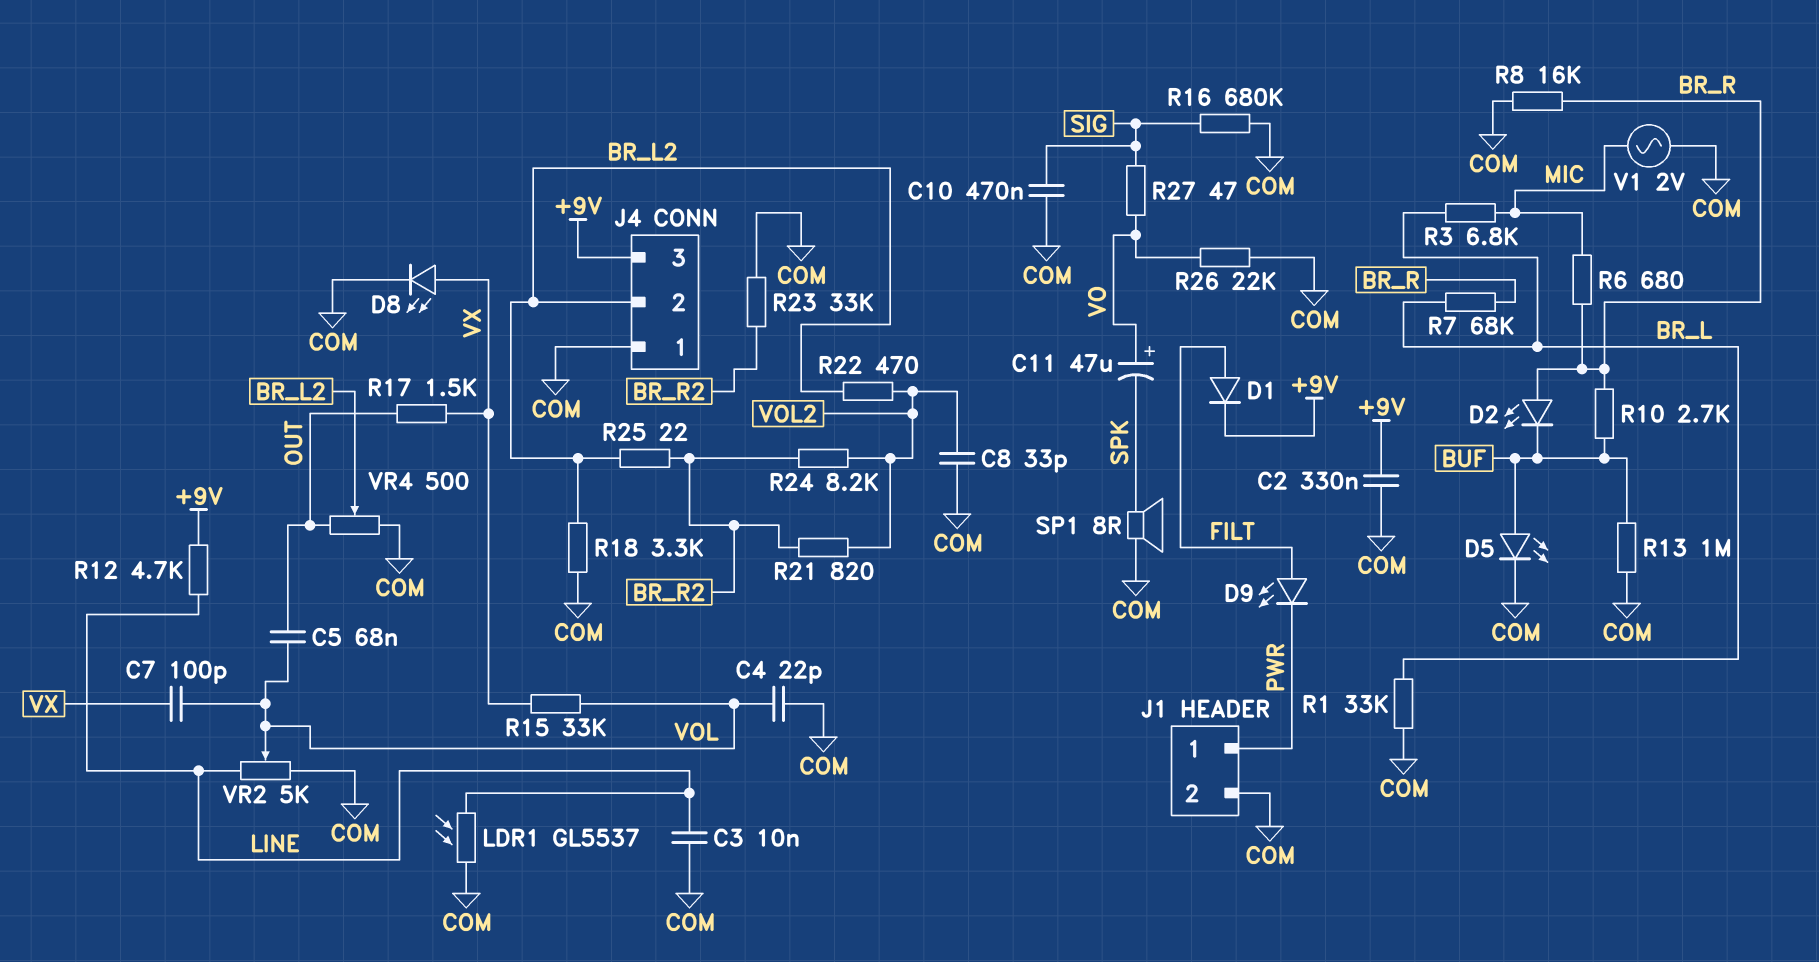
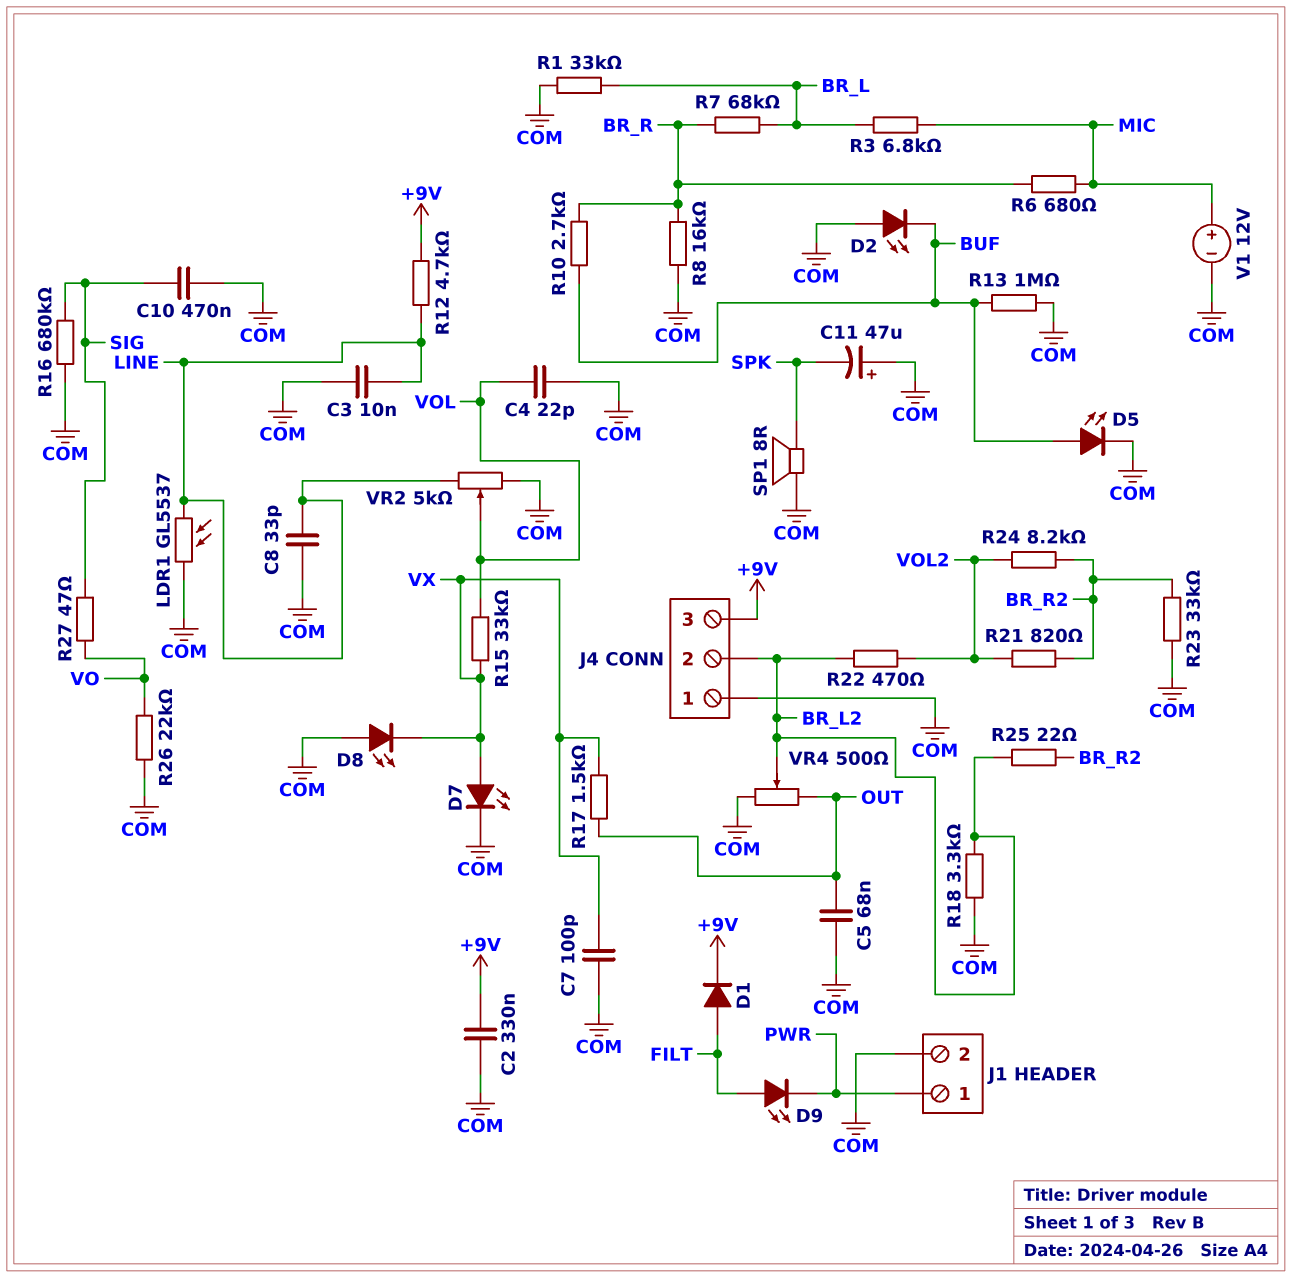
C5: 68nF (OUT, VOL) -> 68nF (COM, OUT)
C7: 100pF (VOL, VX) -> 100pF (COM, VX)
C8: 33pF (COM, VOL2) -> 33pF (COM, LINE)
C11: 47uF (plus VO, minus SPK) -> 47uF (plus COM, minus SPK)
D2: LED (A BR_R, K BUF) -> LED (A COM, K BUF)
D7: none -> LED (A VX, K COM)
D8: LED (A VX, K COM) -> LED (A COM, K VX)
V1: AC 2V (COM, MIC) -> 12V (plus MIC, minus COM)

